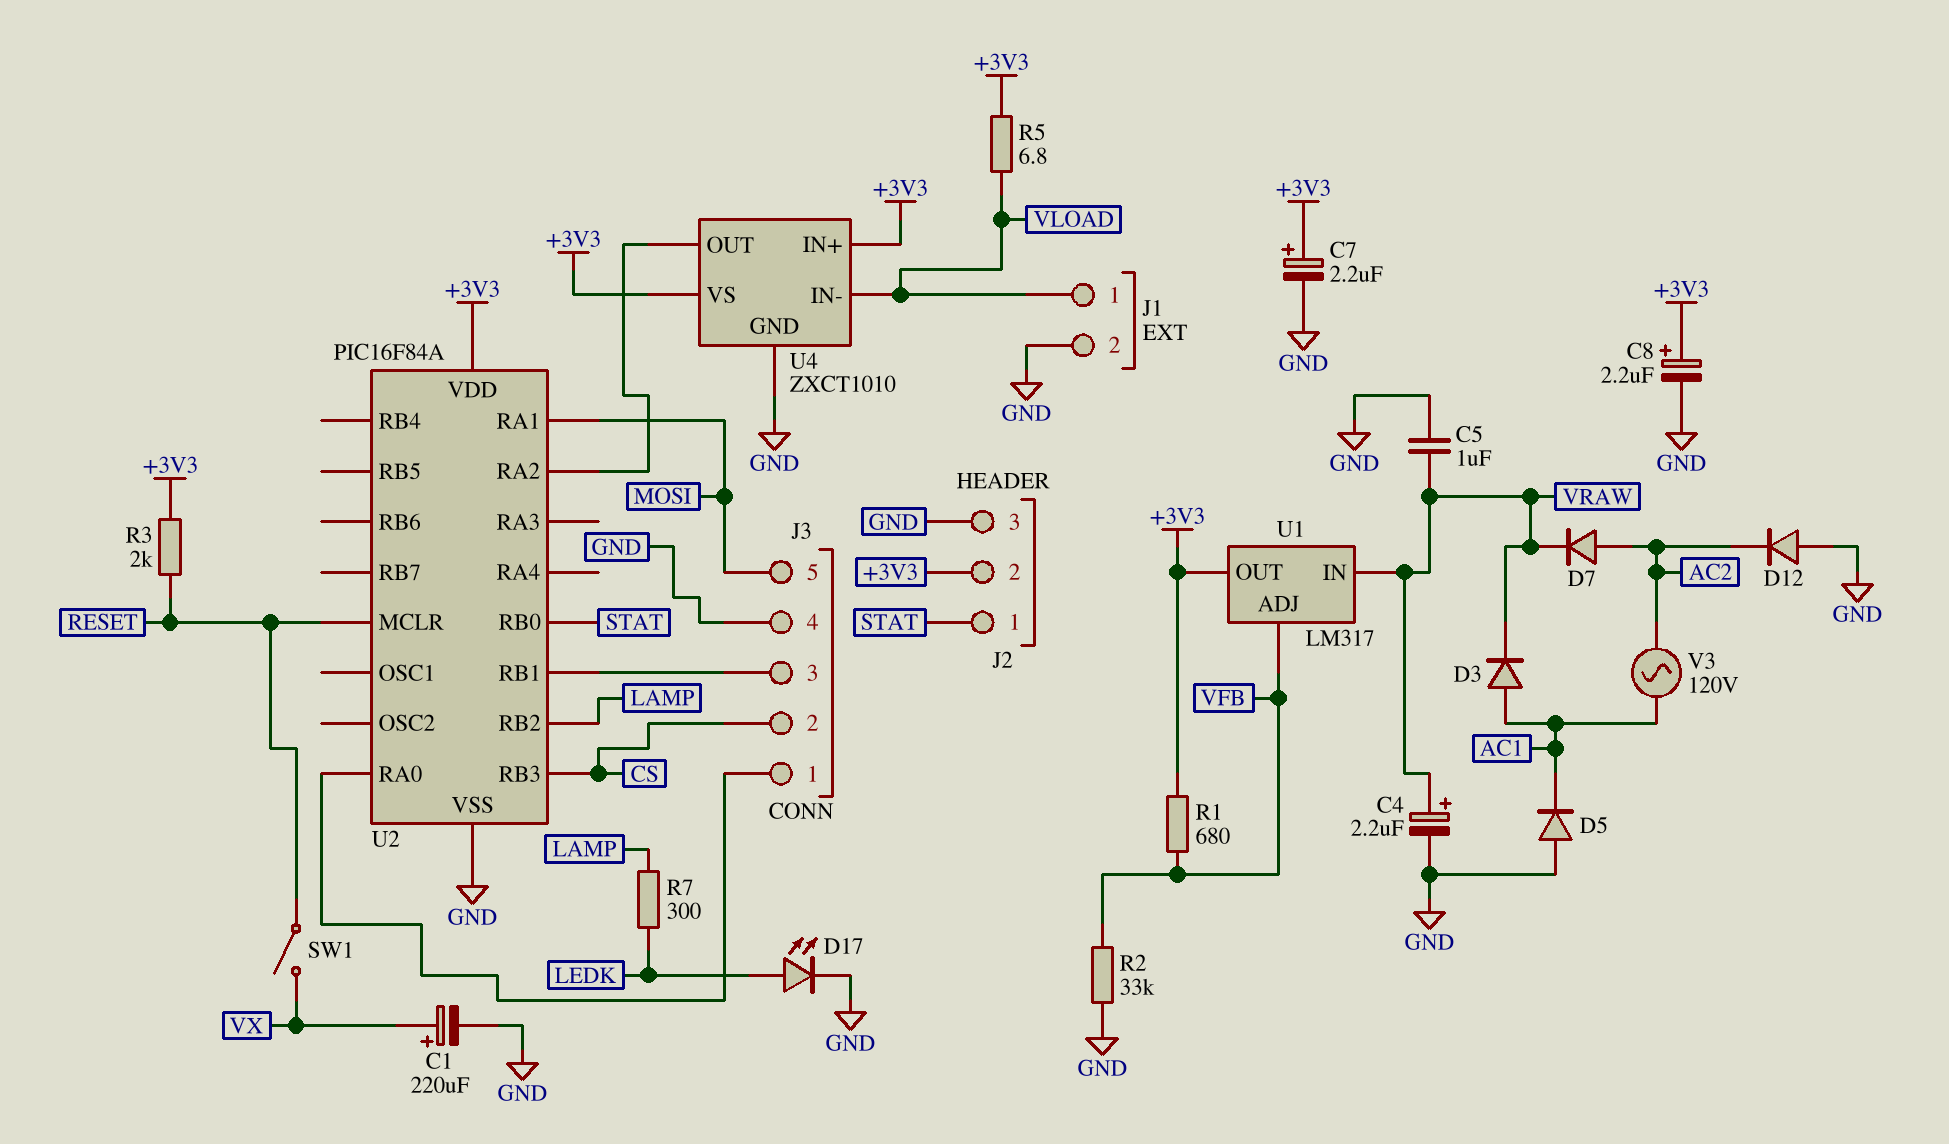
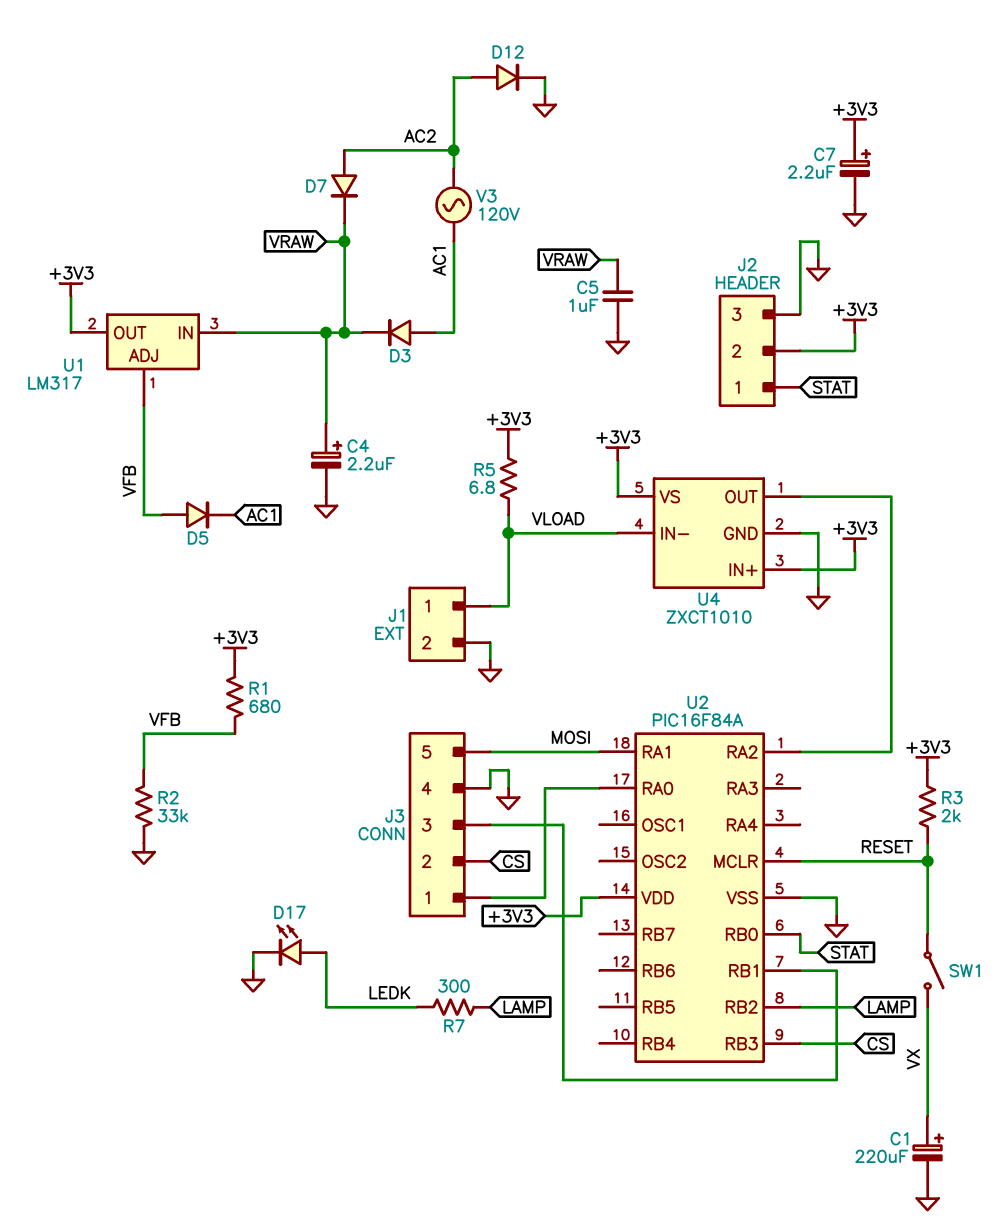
C8: 2.2uF (plus +3V3, minus GND) -> none
D5: diode (A GND, K AC1) -> diode (A VFB, K AC1)
D12: diode (A GND, K AC2) -> diode (A AC2, K GND)

